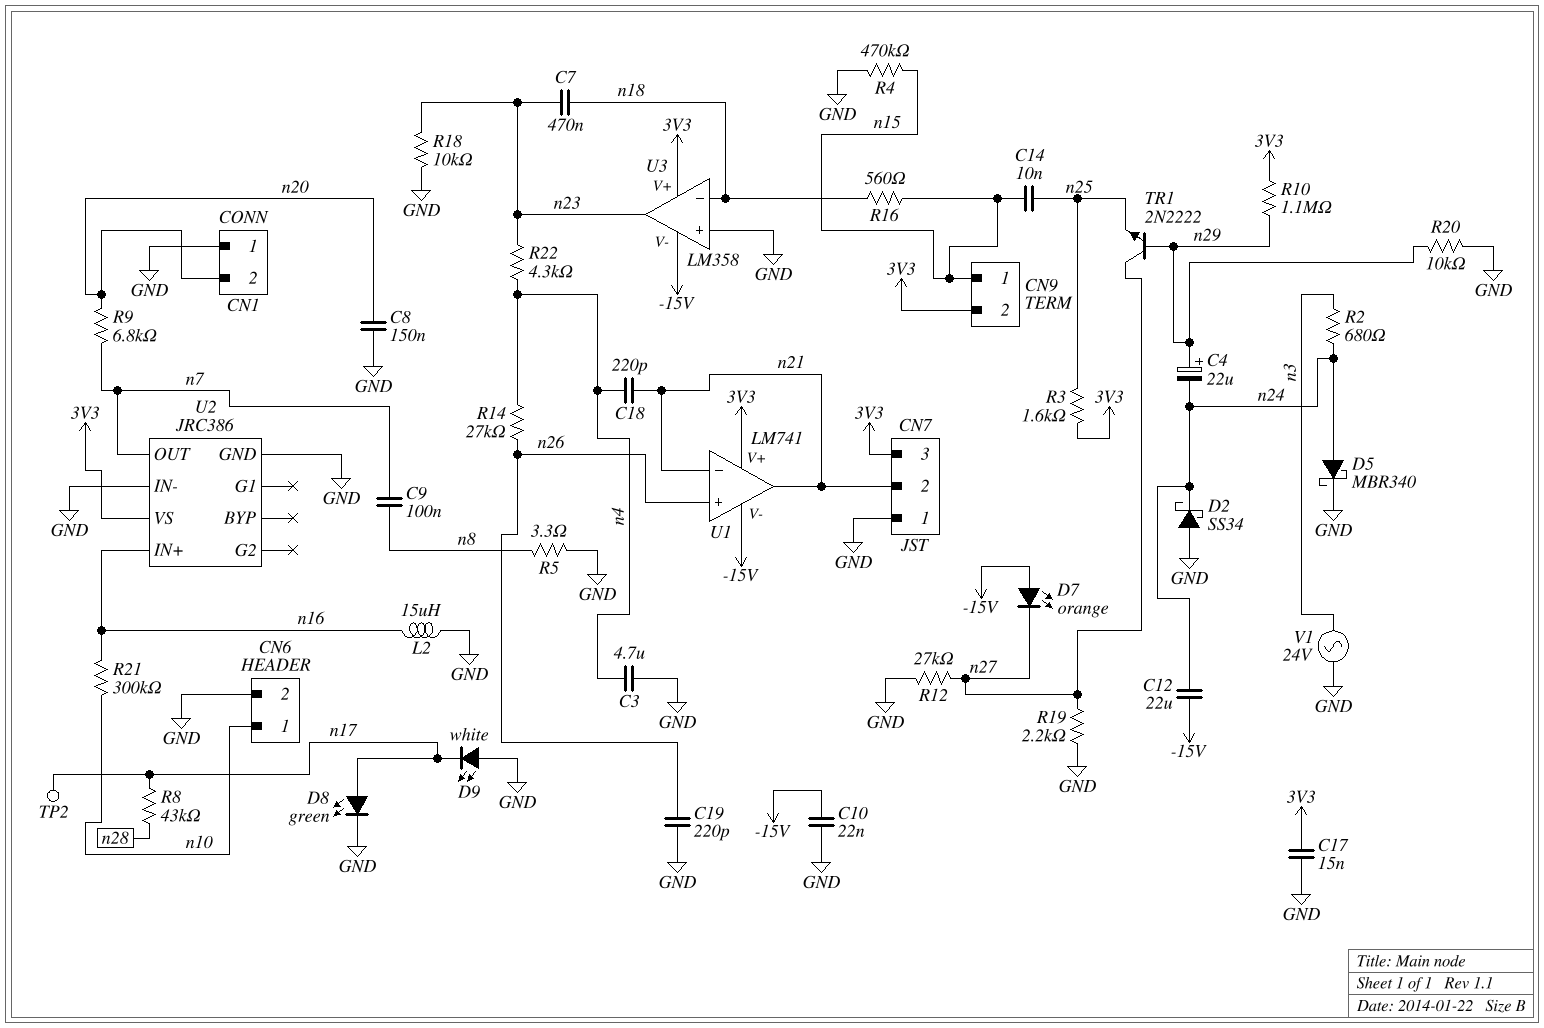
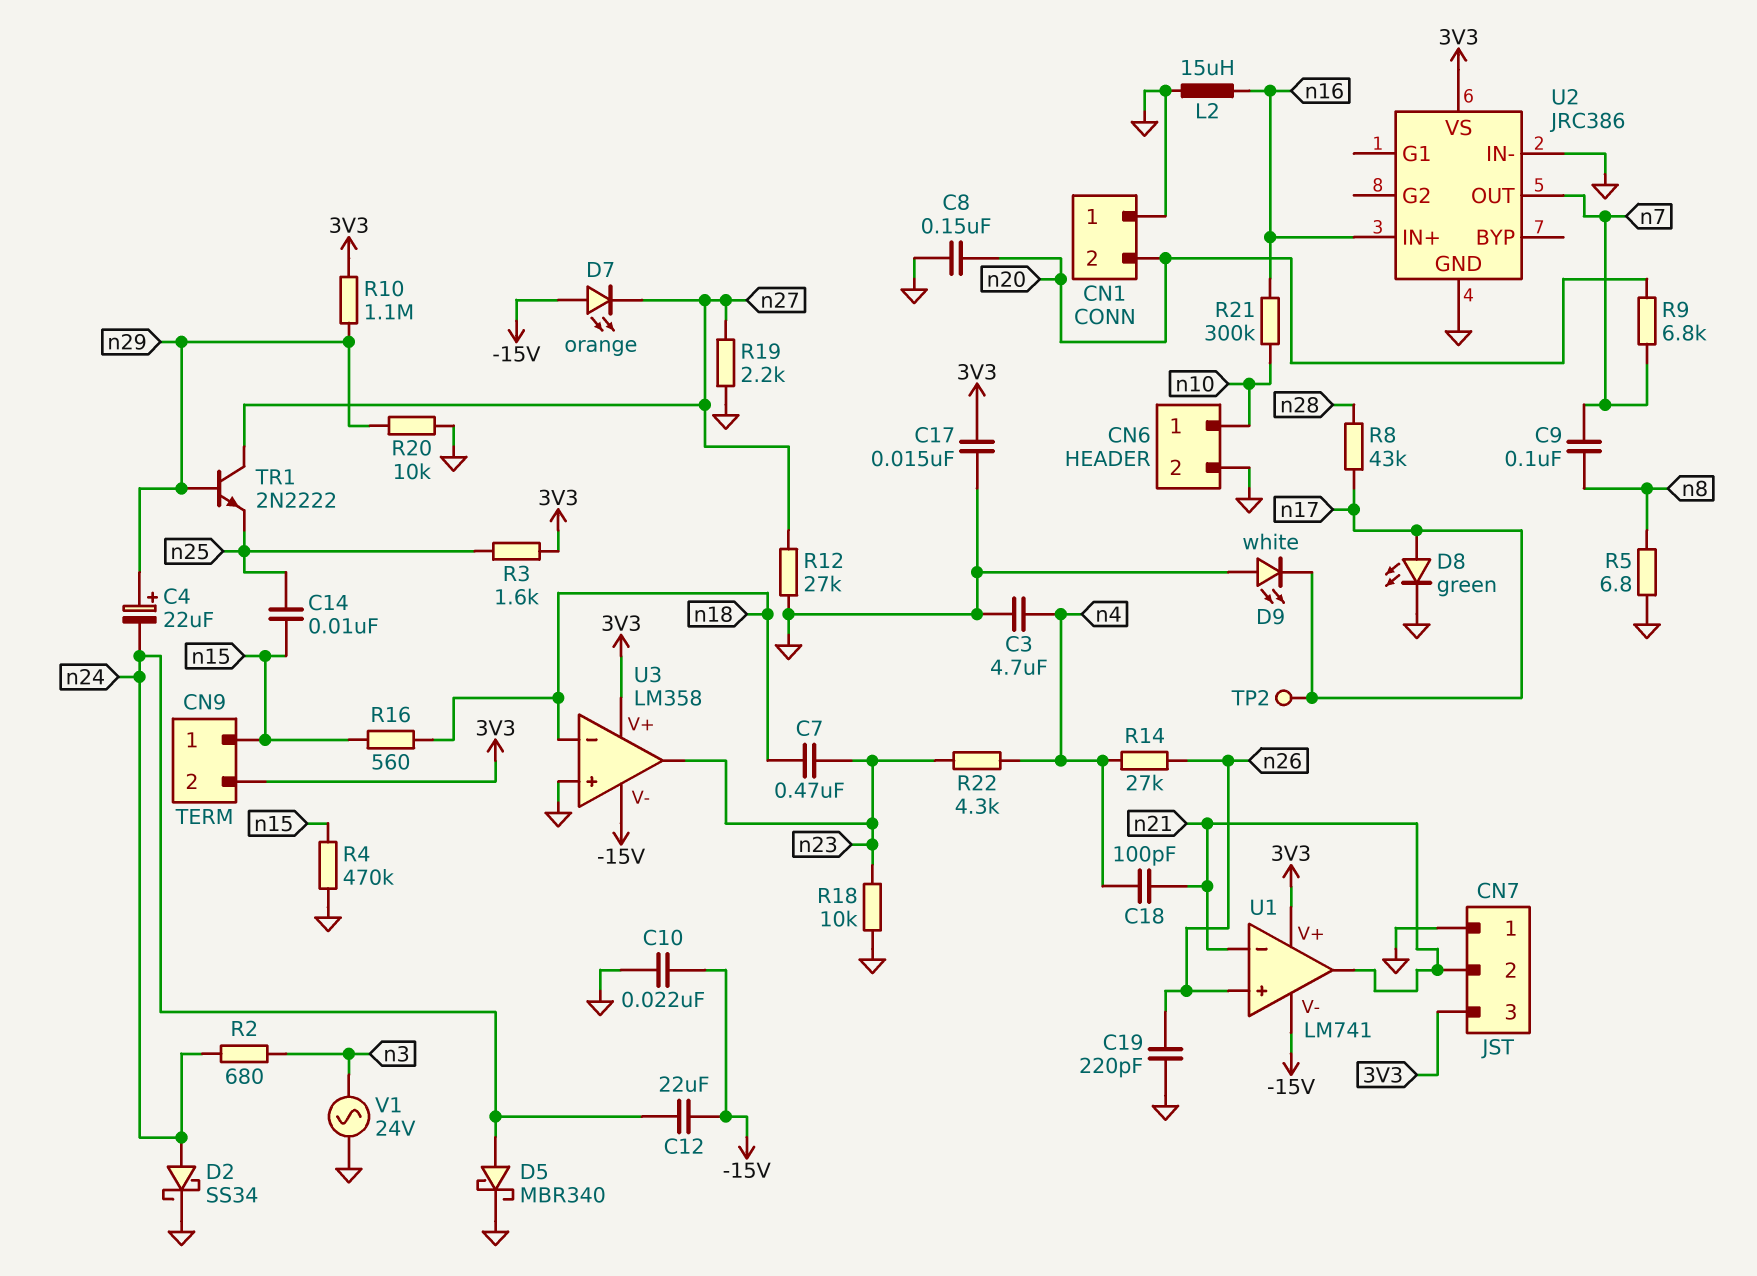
C18: 220pF (n4, n21) -> 100pF (n4, n21)
D2: schottky SS34 (A GND, K n24) -> schottky SS34 (A n24, K GND)
R5: 3.3 (GND, n8) -> 6.8 (GND, n8)

